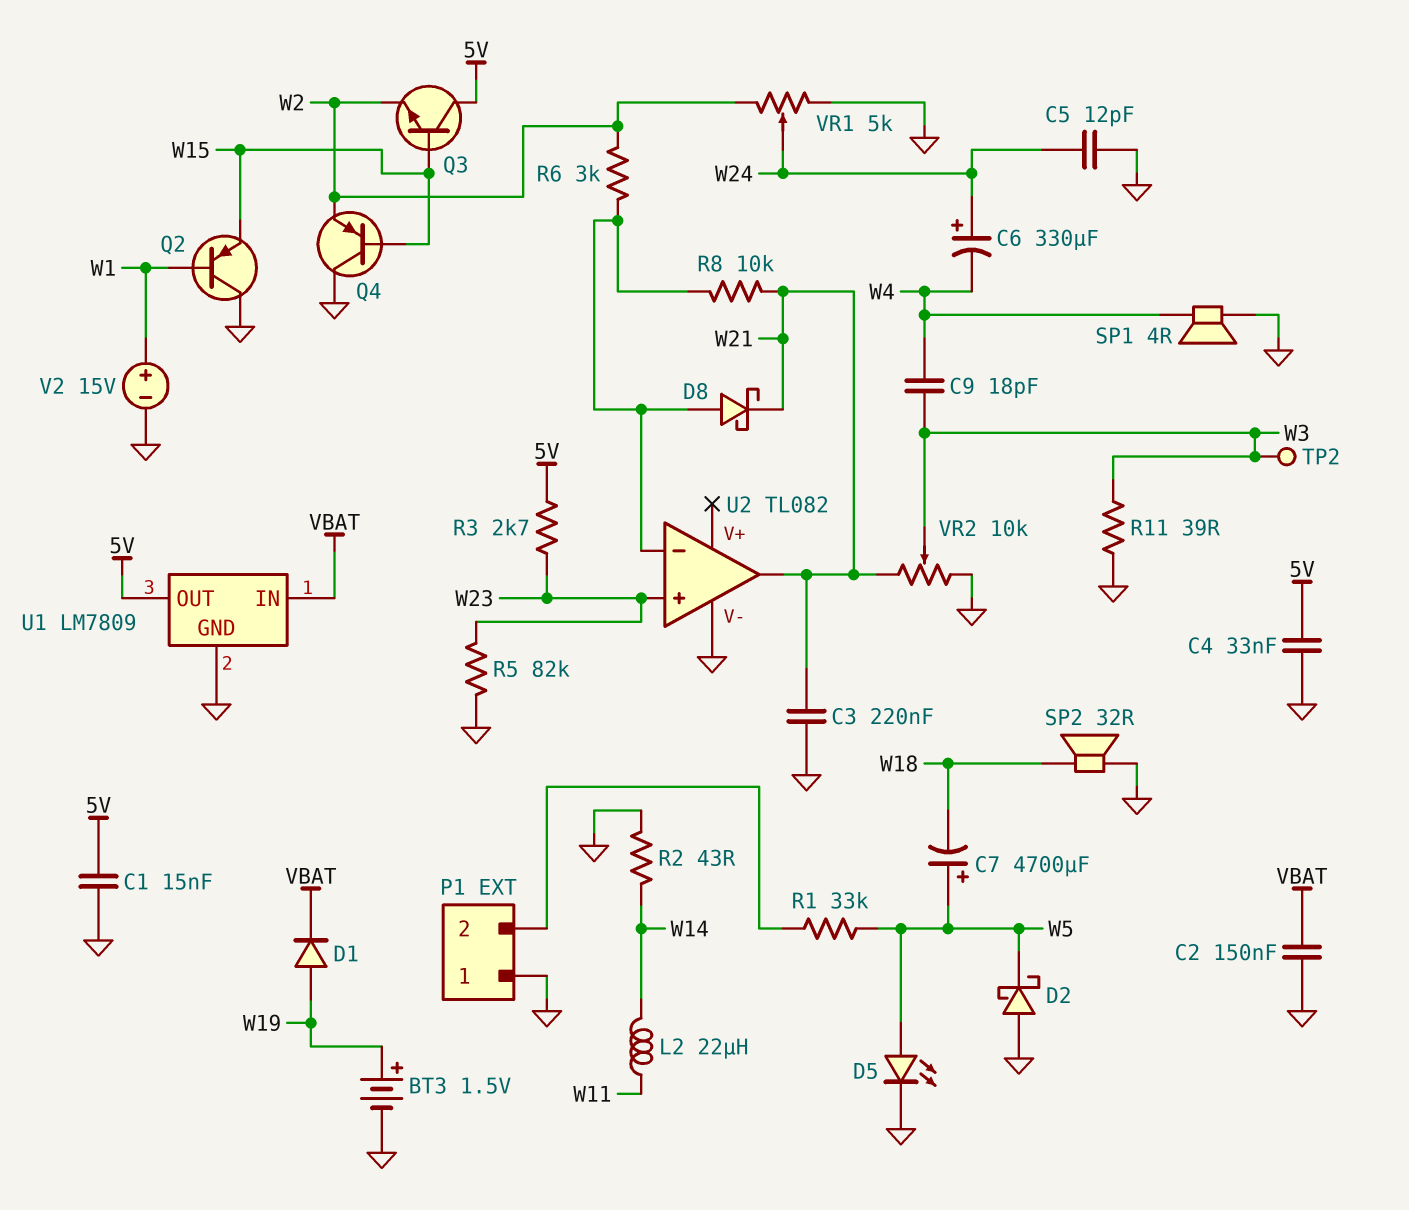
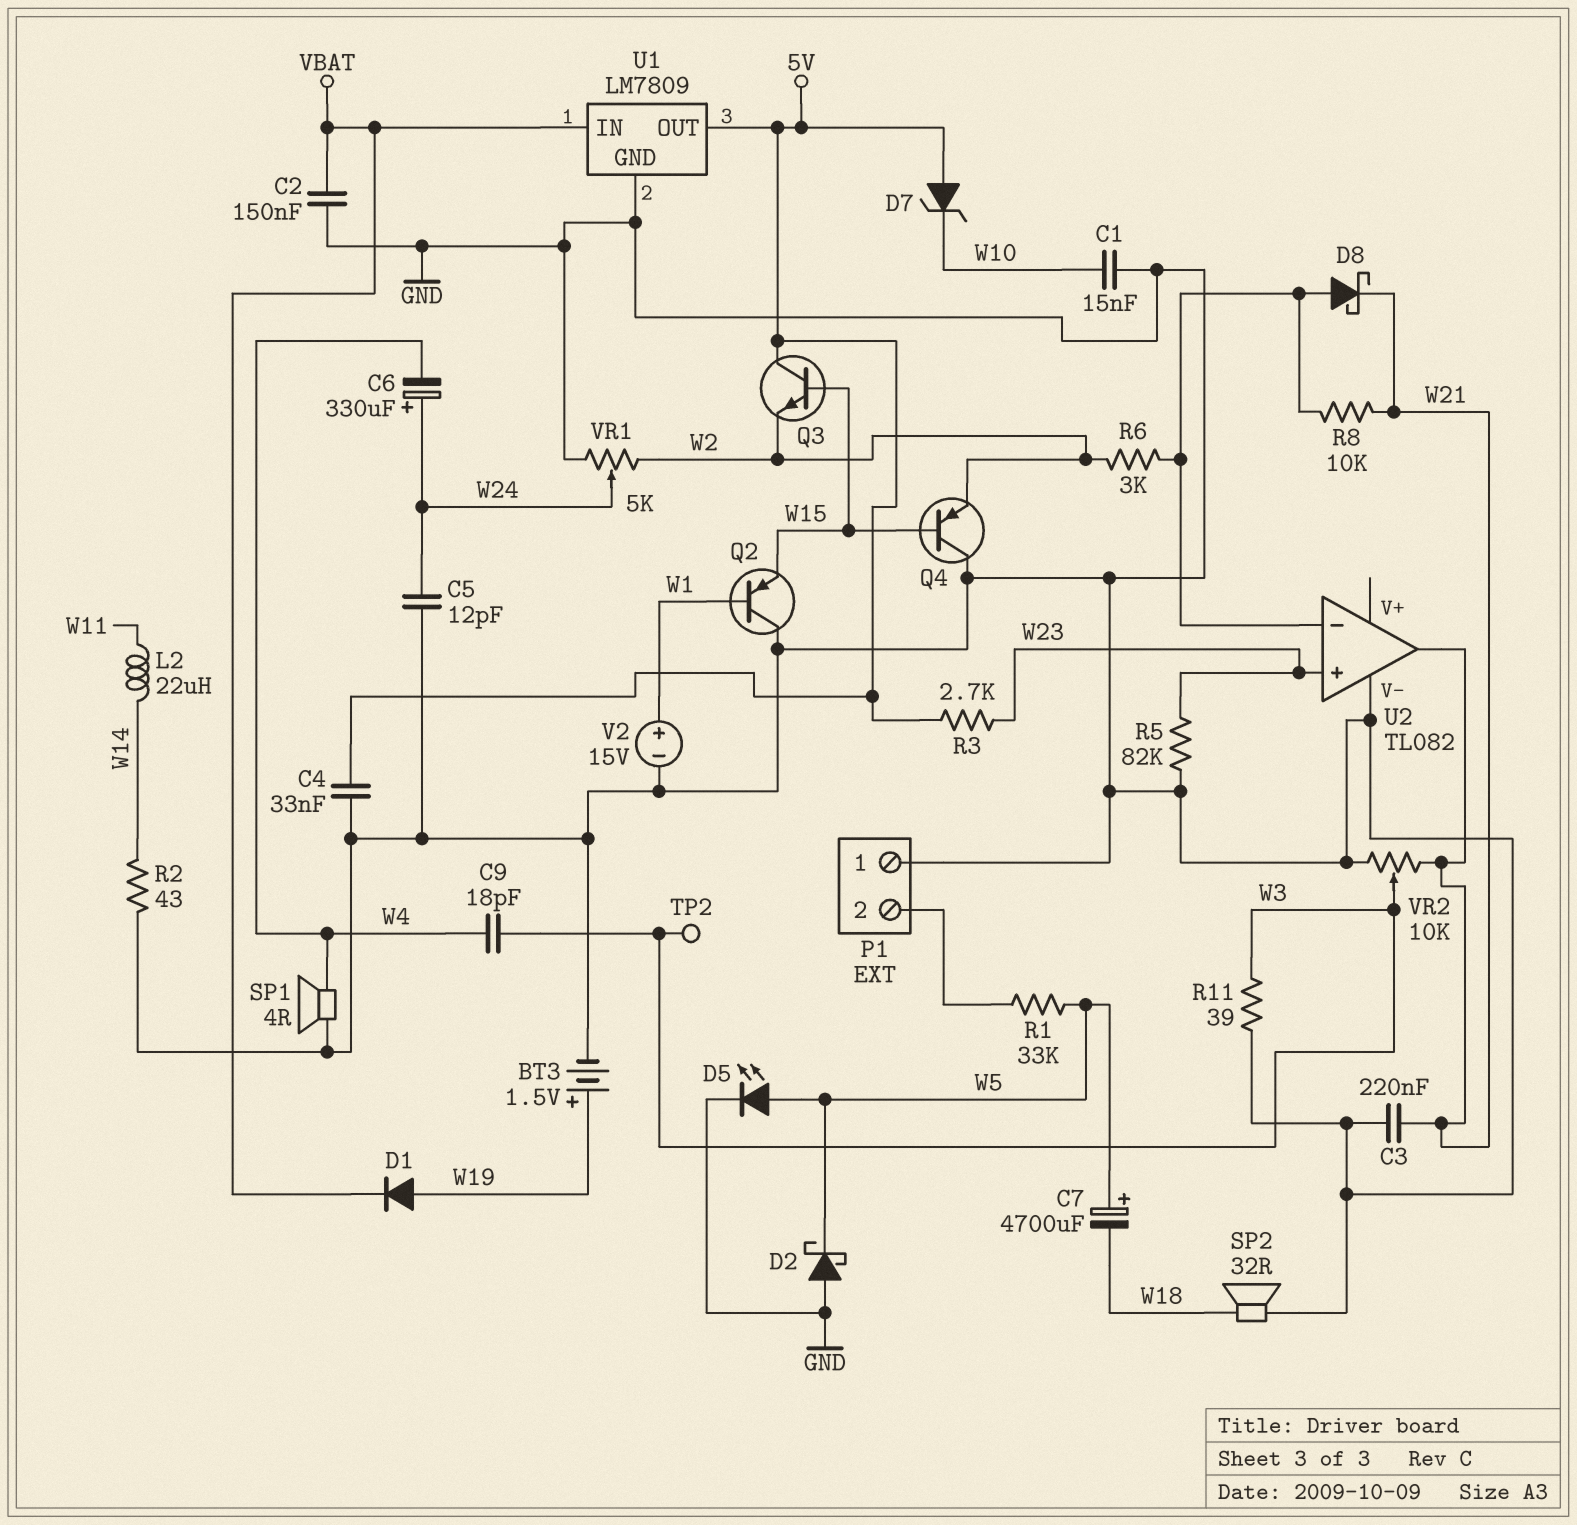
C1: 15nF (5V, GND) -> 15nF (GND, W10)
D7: none -> zener (A 5V, K W10)

